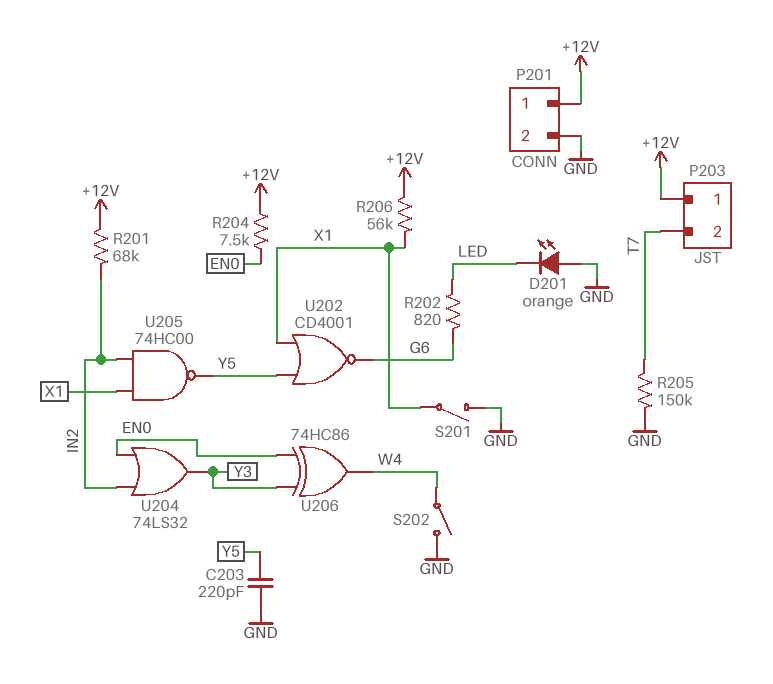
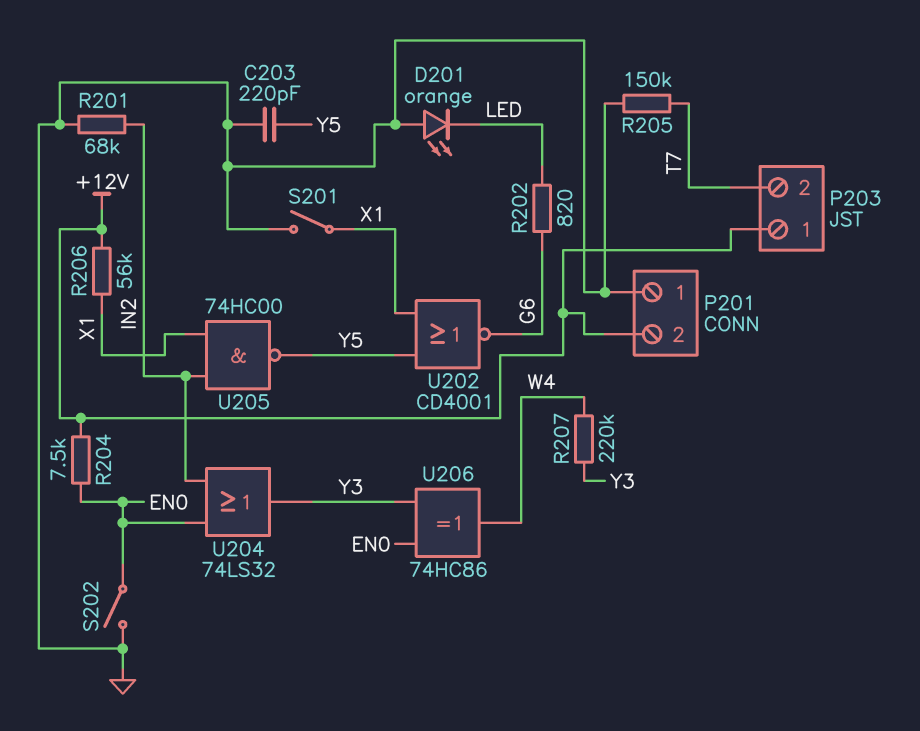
P201 pin 1: +12V -> GND
P201 pin 2: GND -> +12V
R201: 68k (+12V, IN2) -> 68k (GND, IN2)
R207: none -> 220k (W4, Y3)
S202: switch (GND, W4) -> switch (EN0, GND)

